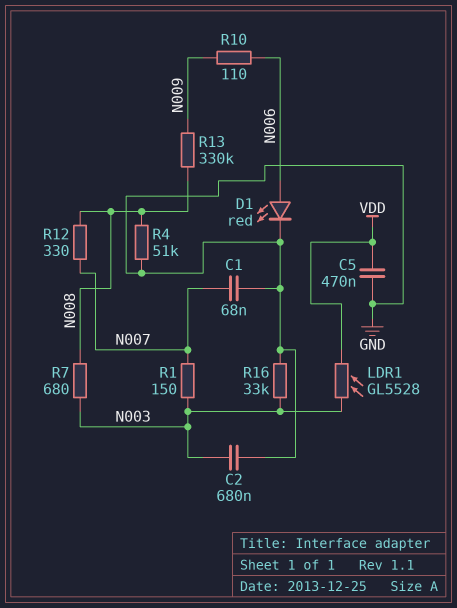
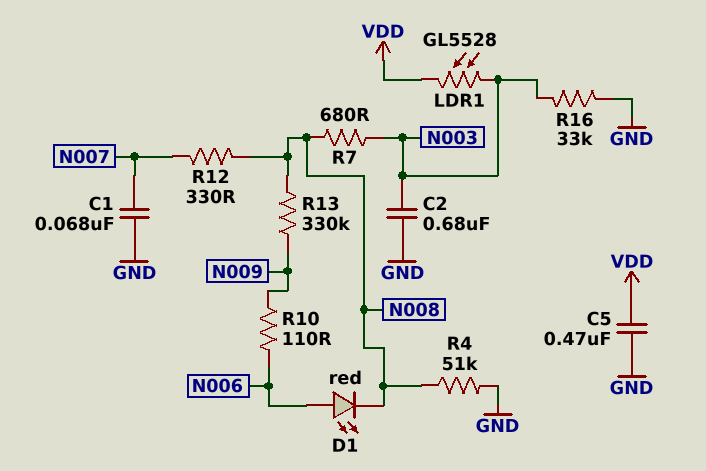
D1: LED red (A N006, K GND) -> LED red (A N006, K N008)
R1: 150 (N003, N007) -> none

